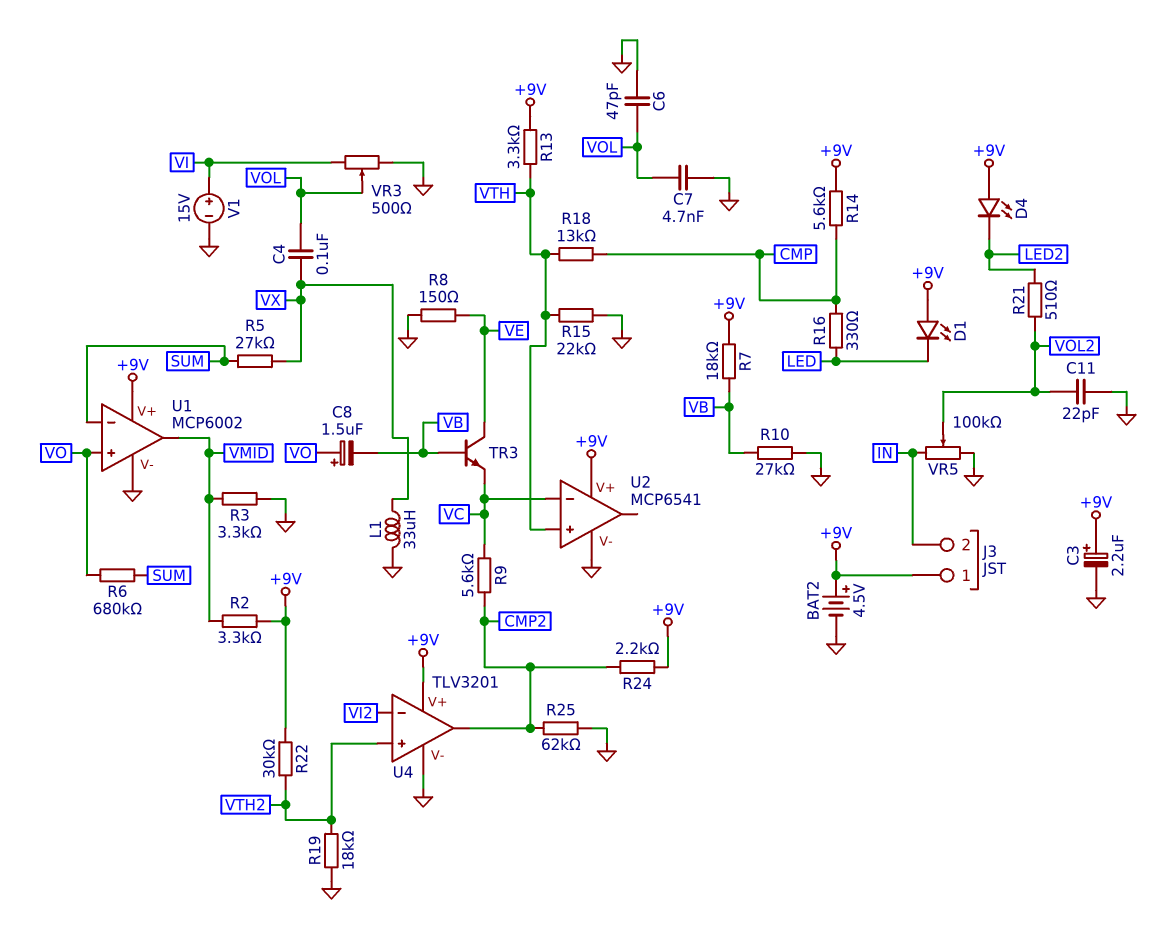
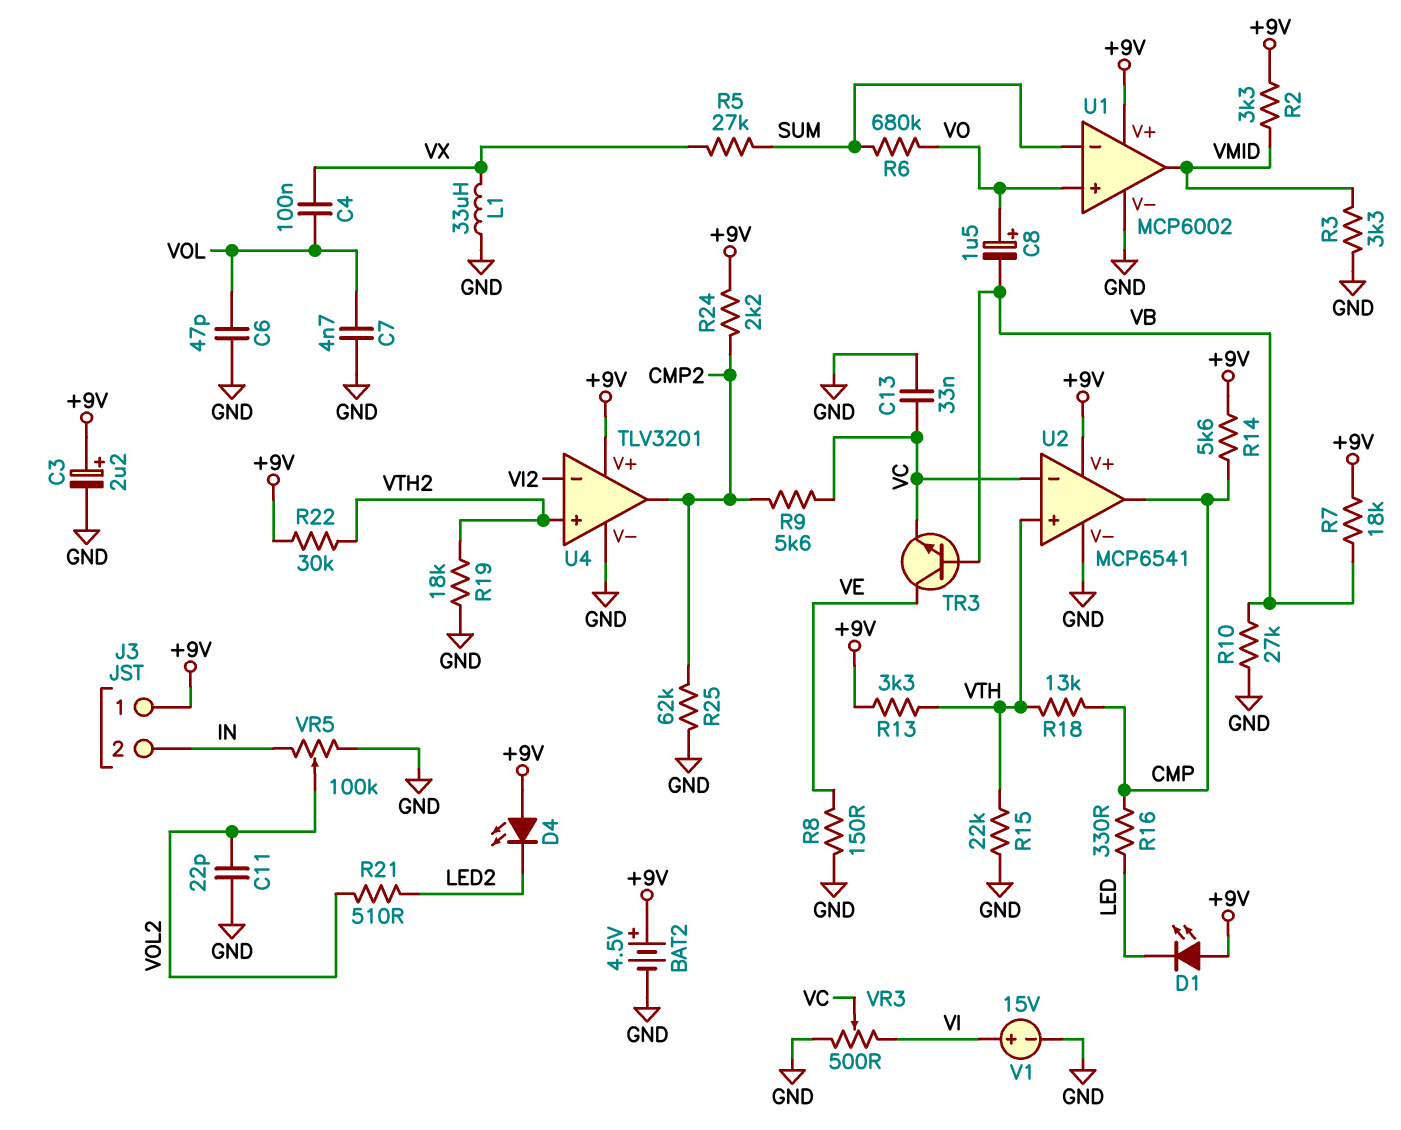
C13: none -> 33nF (GND, VC)
U2 pin out: none -> CMP
VR3: 500 (GND, VI, wiper VOL) -> 500 (GND, VI, wiper VC)

